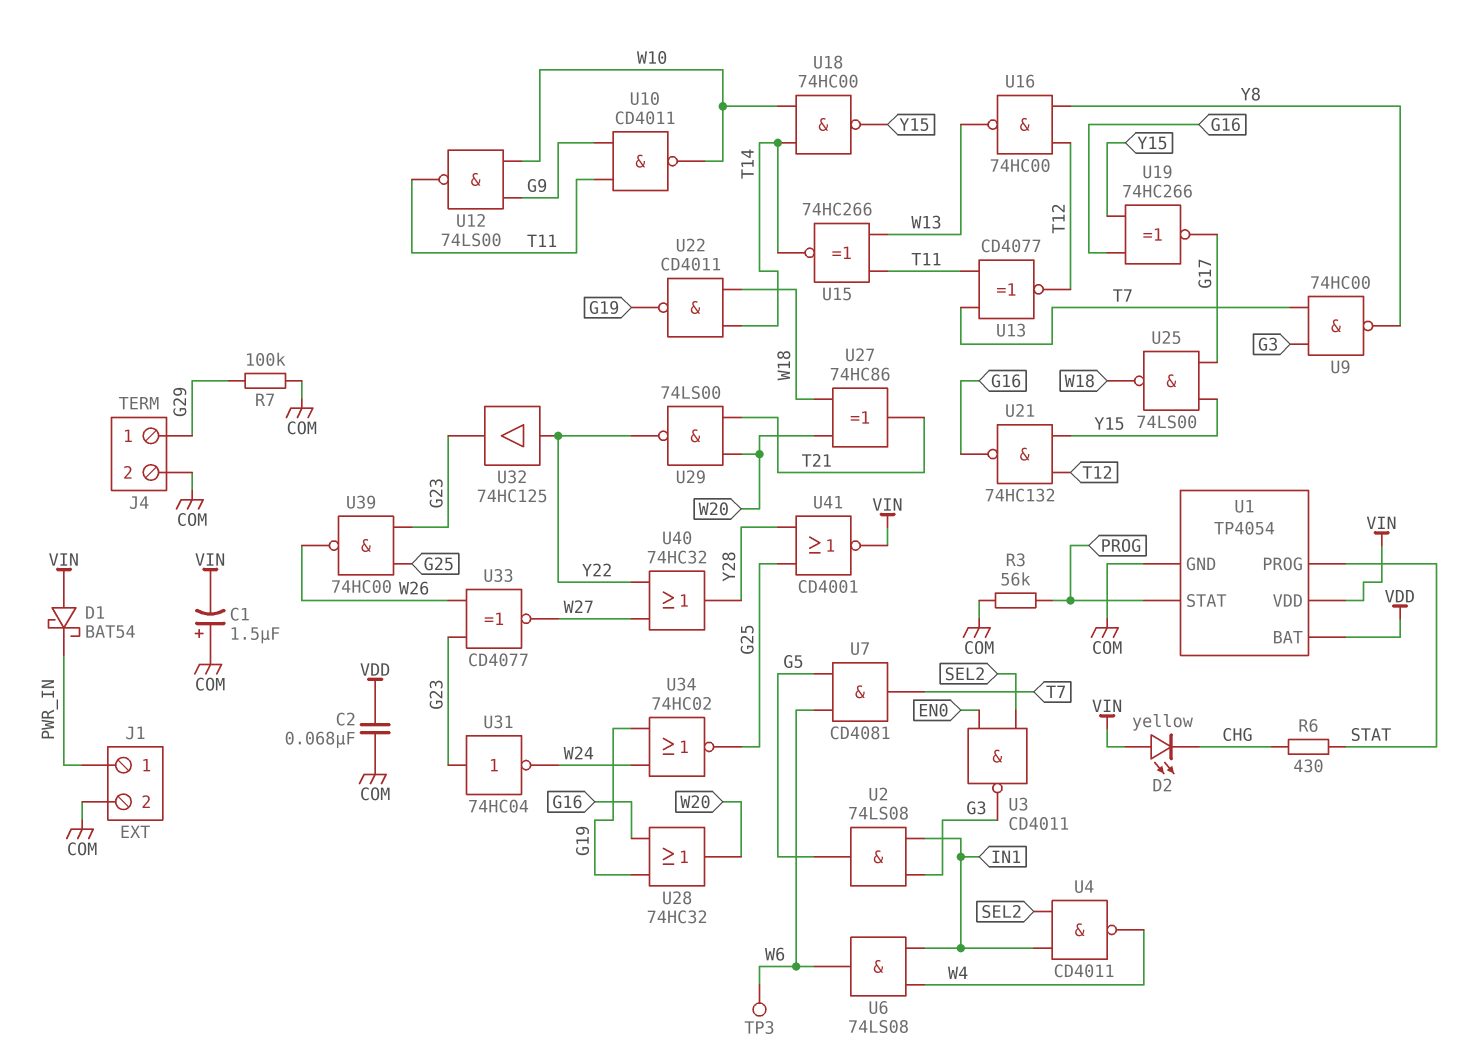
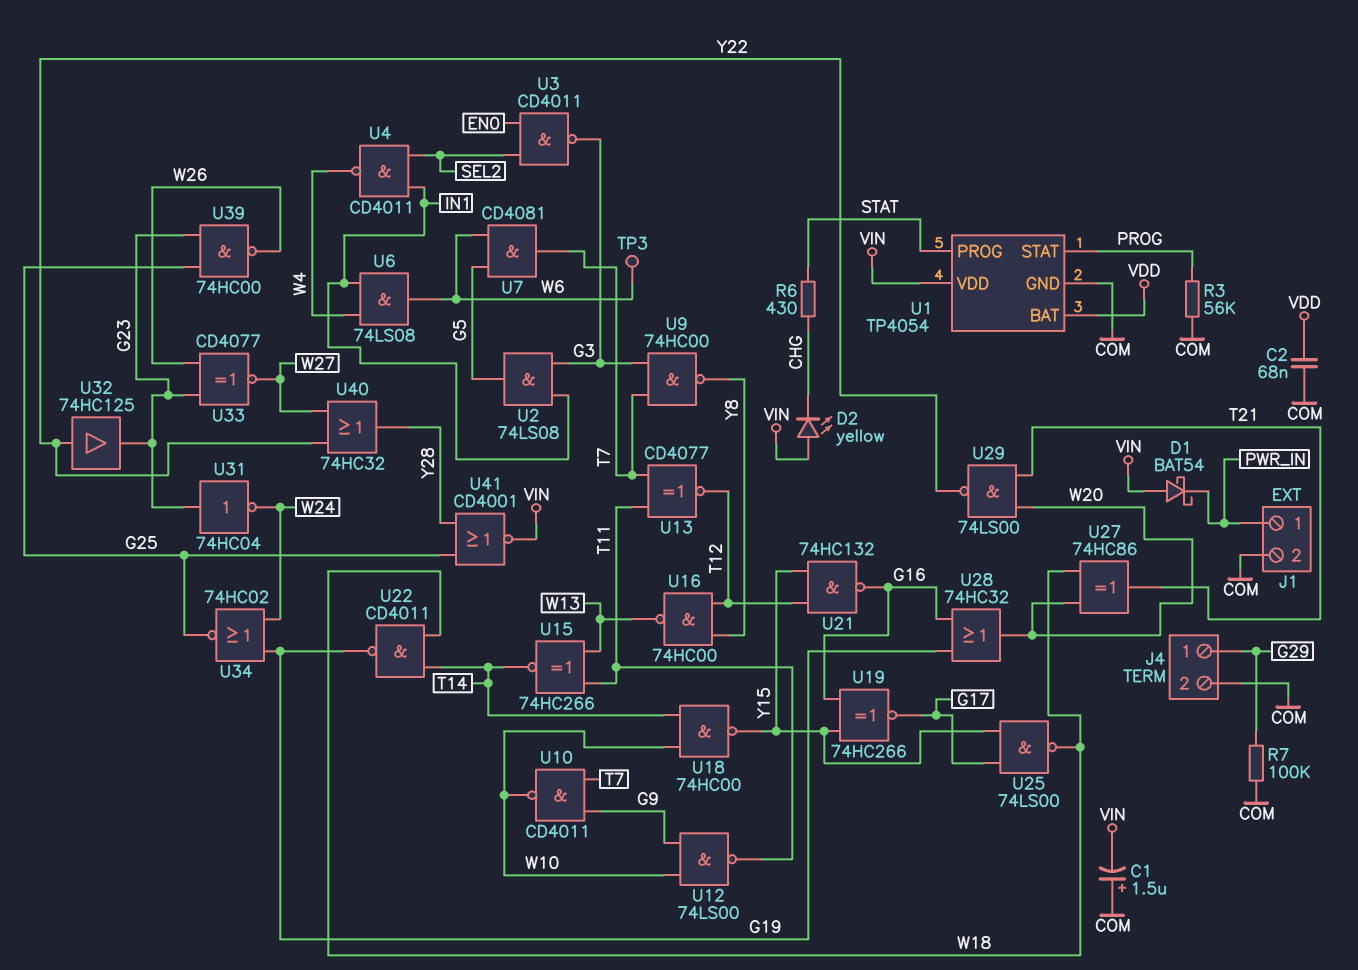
U10: NAND CD4011 (in G9, in T11, out W10) -> NAND CD4011 (in G9, in T7, out W10)

